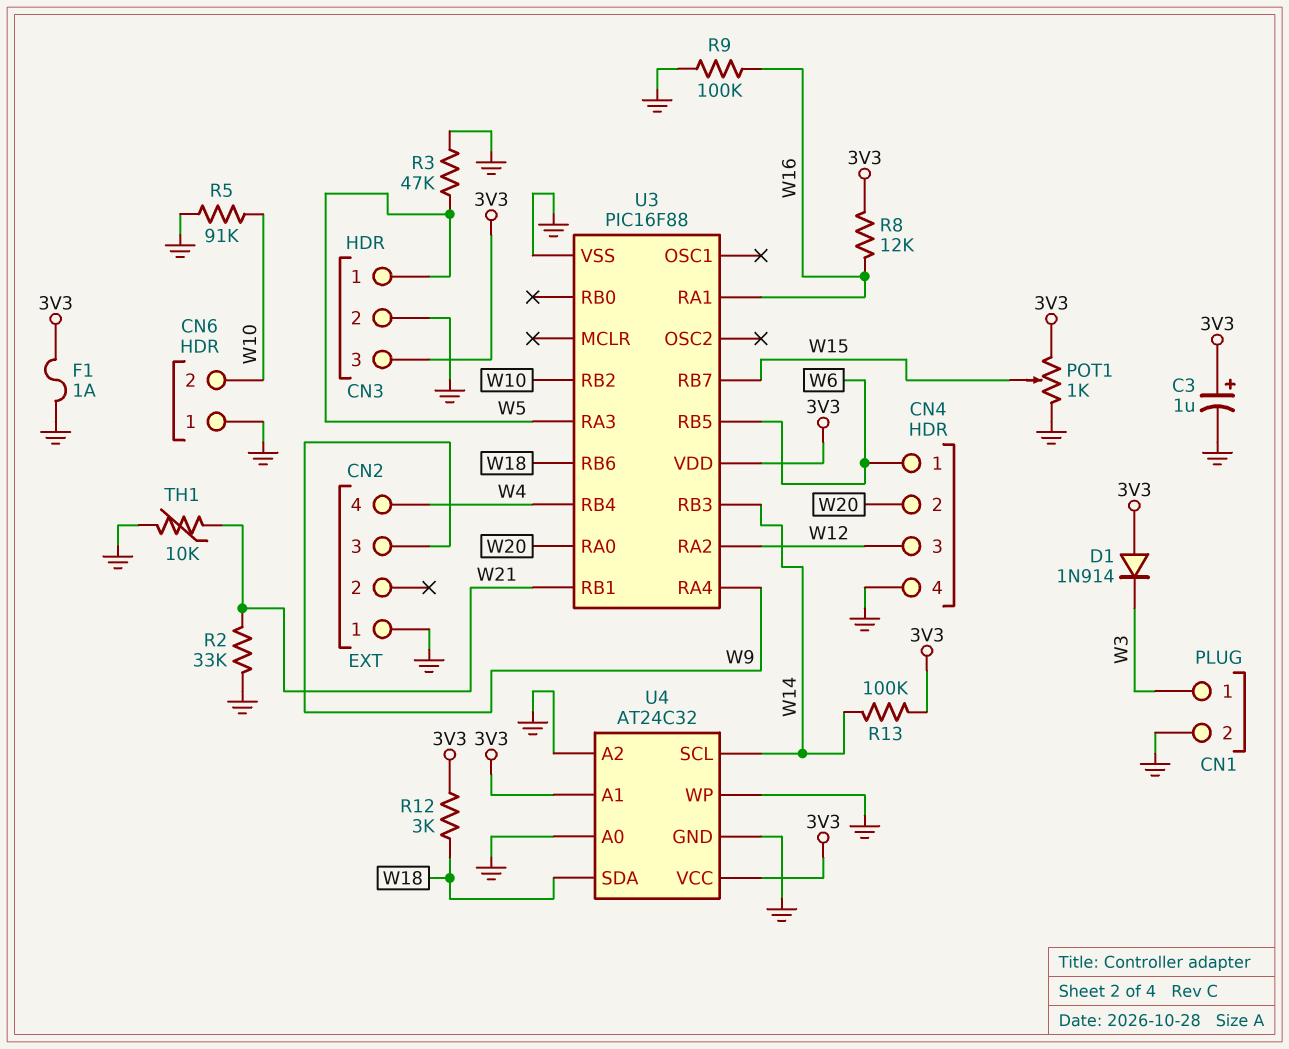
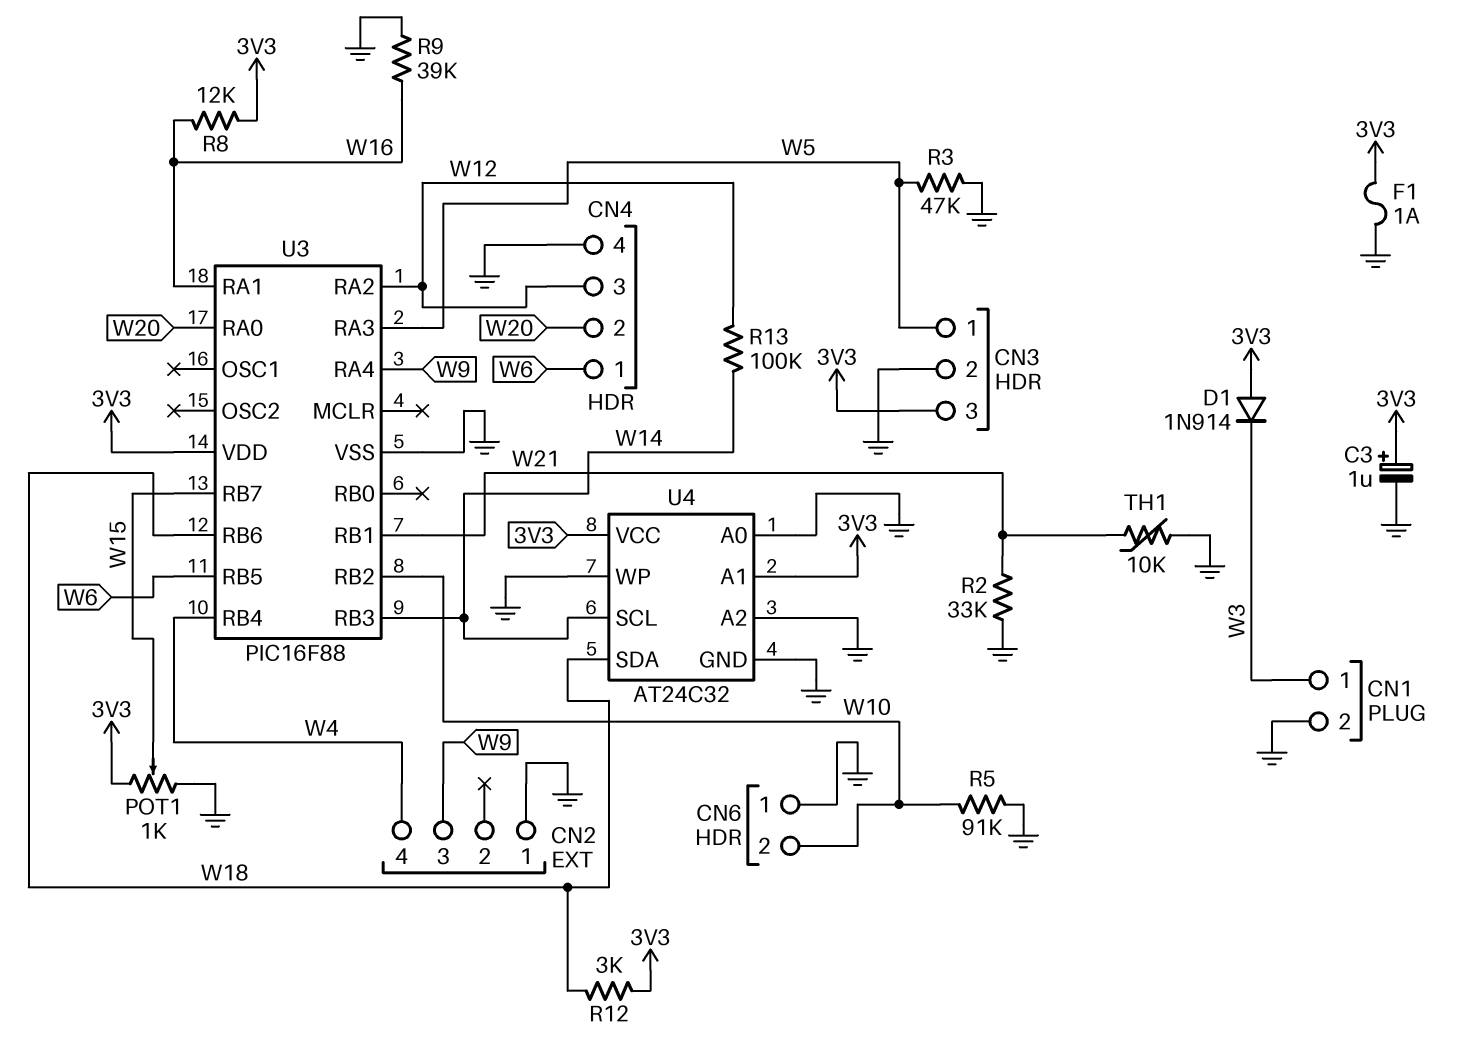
R9: 100k (GND, W16) -> 39k (GND, W16)
R13: 100k (3V3, W14) -> 100k (W12, W14)

